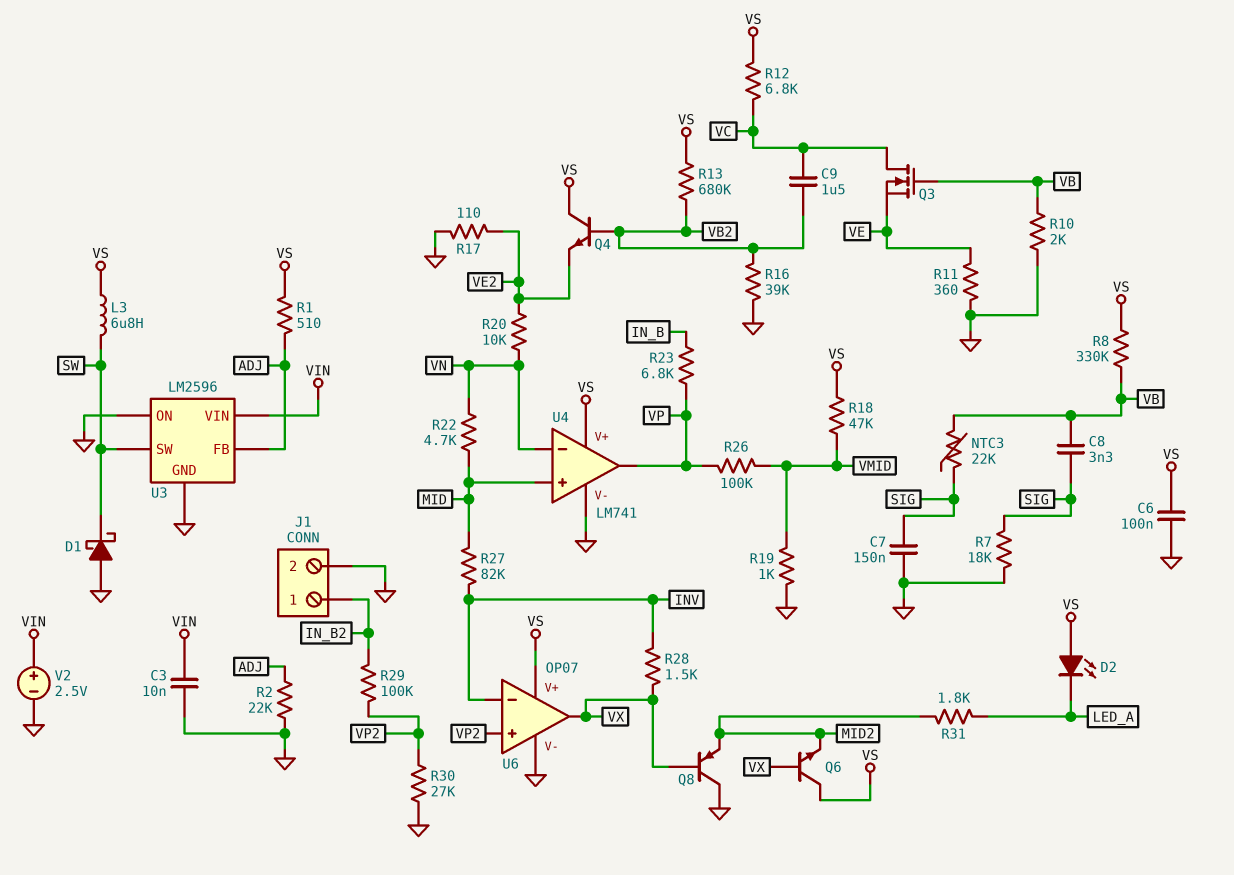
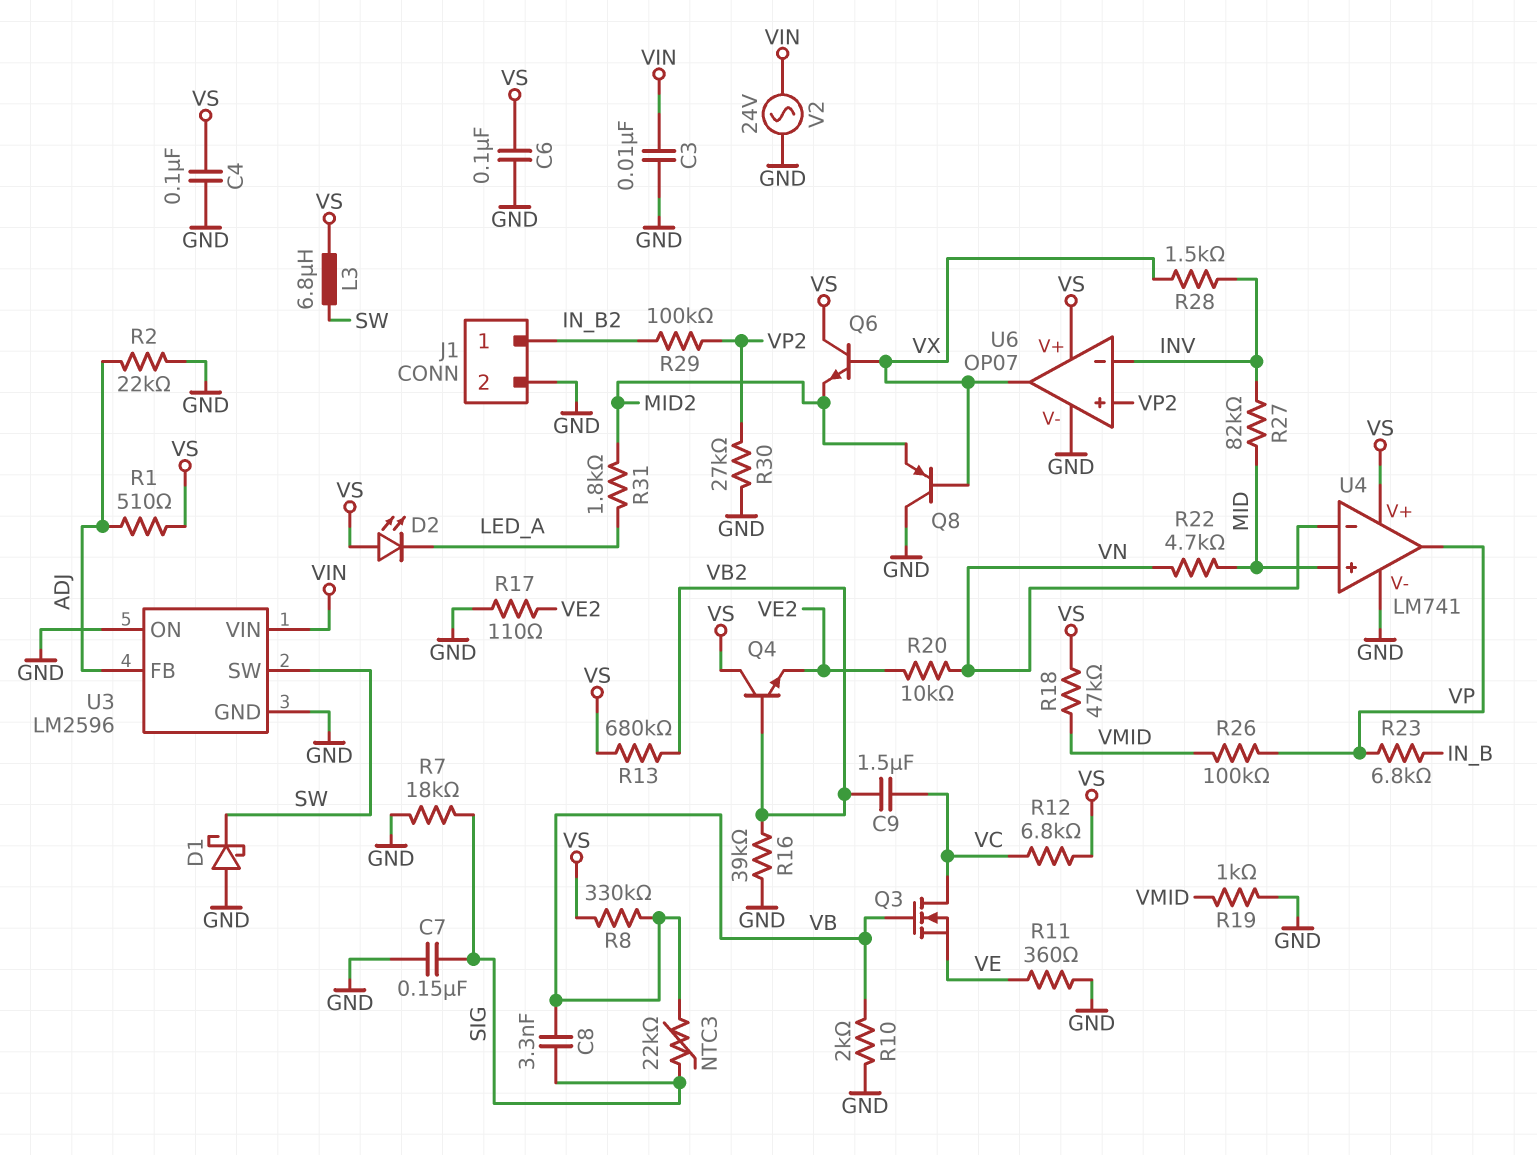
C4: none -> 100nF (GND, VS)
V2: 2.5V (plus VIN, minus GND) -> AC 24V (GND, VIN)

